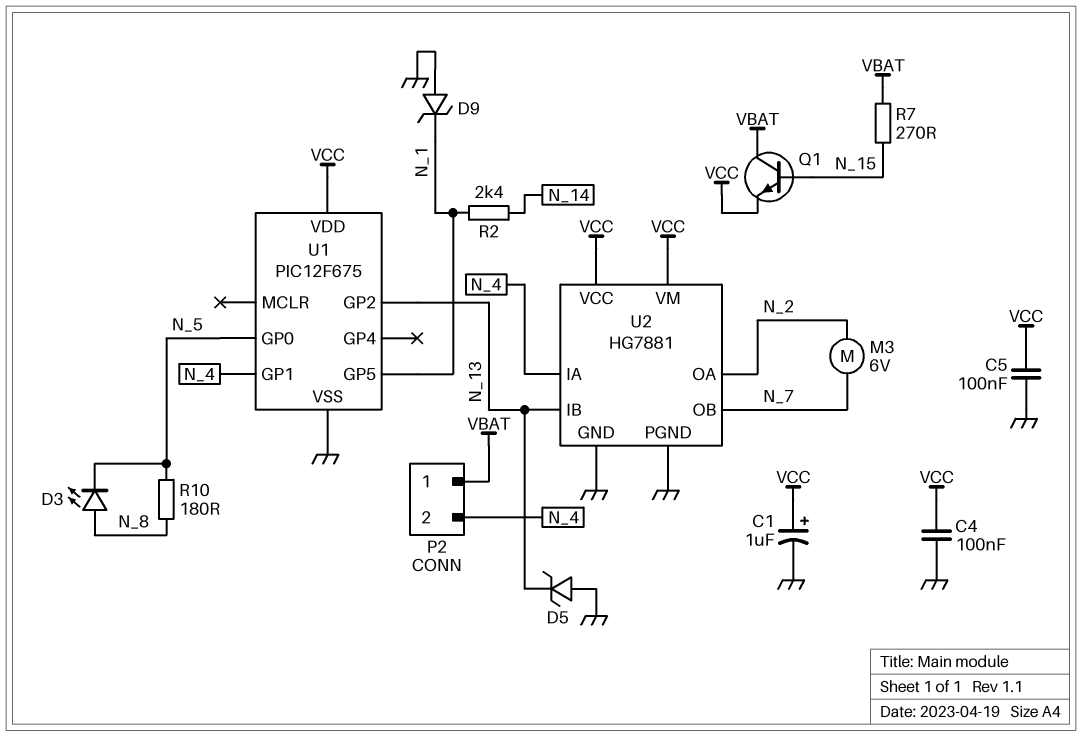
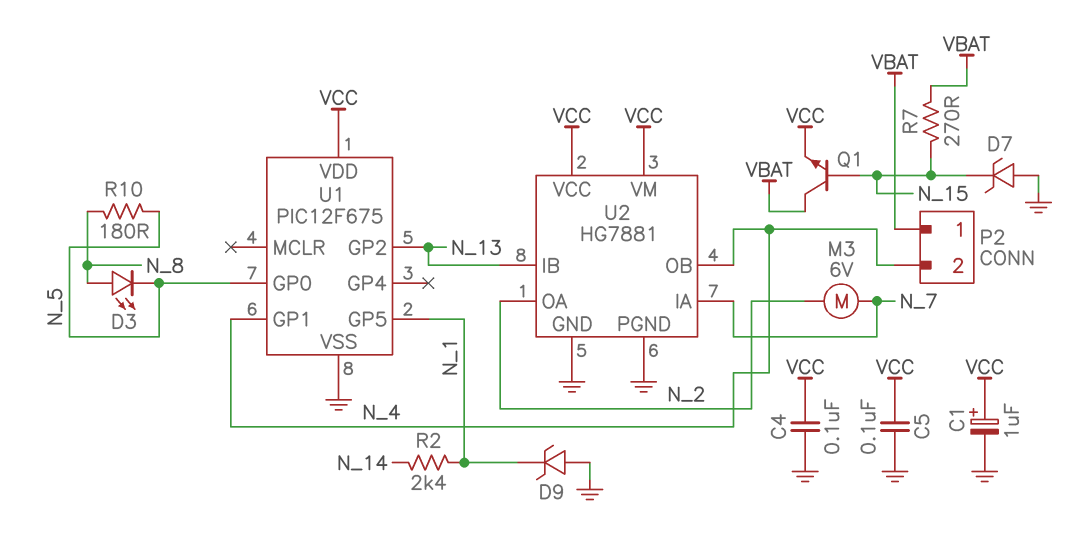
D5: zener (A GND, K N_13) -> none
D7: none -> zener (A GND, K N_15)
U2 pin IA: N_4 -> N_7
U2 pin OB: N_7 -> N_4

